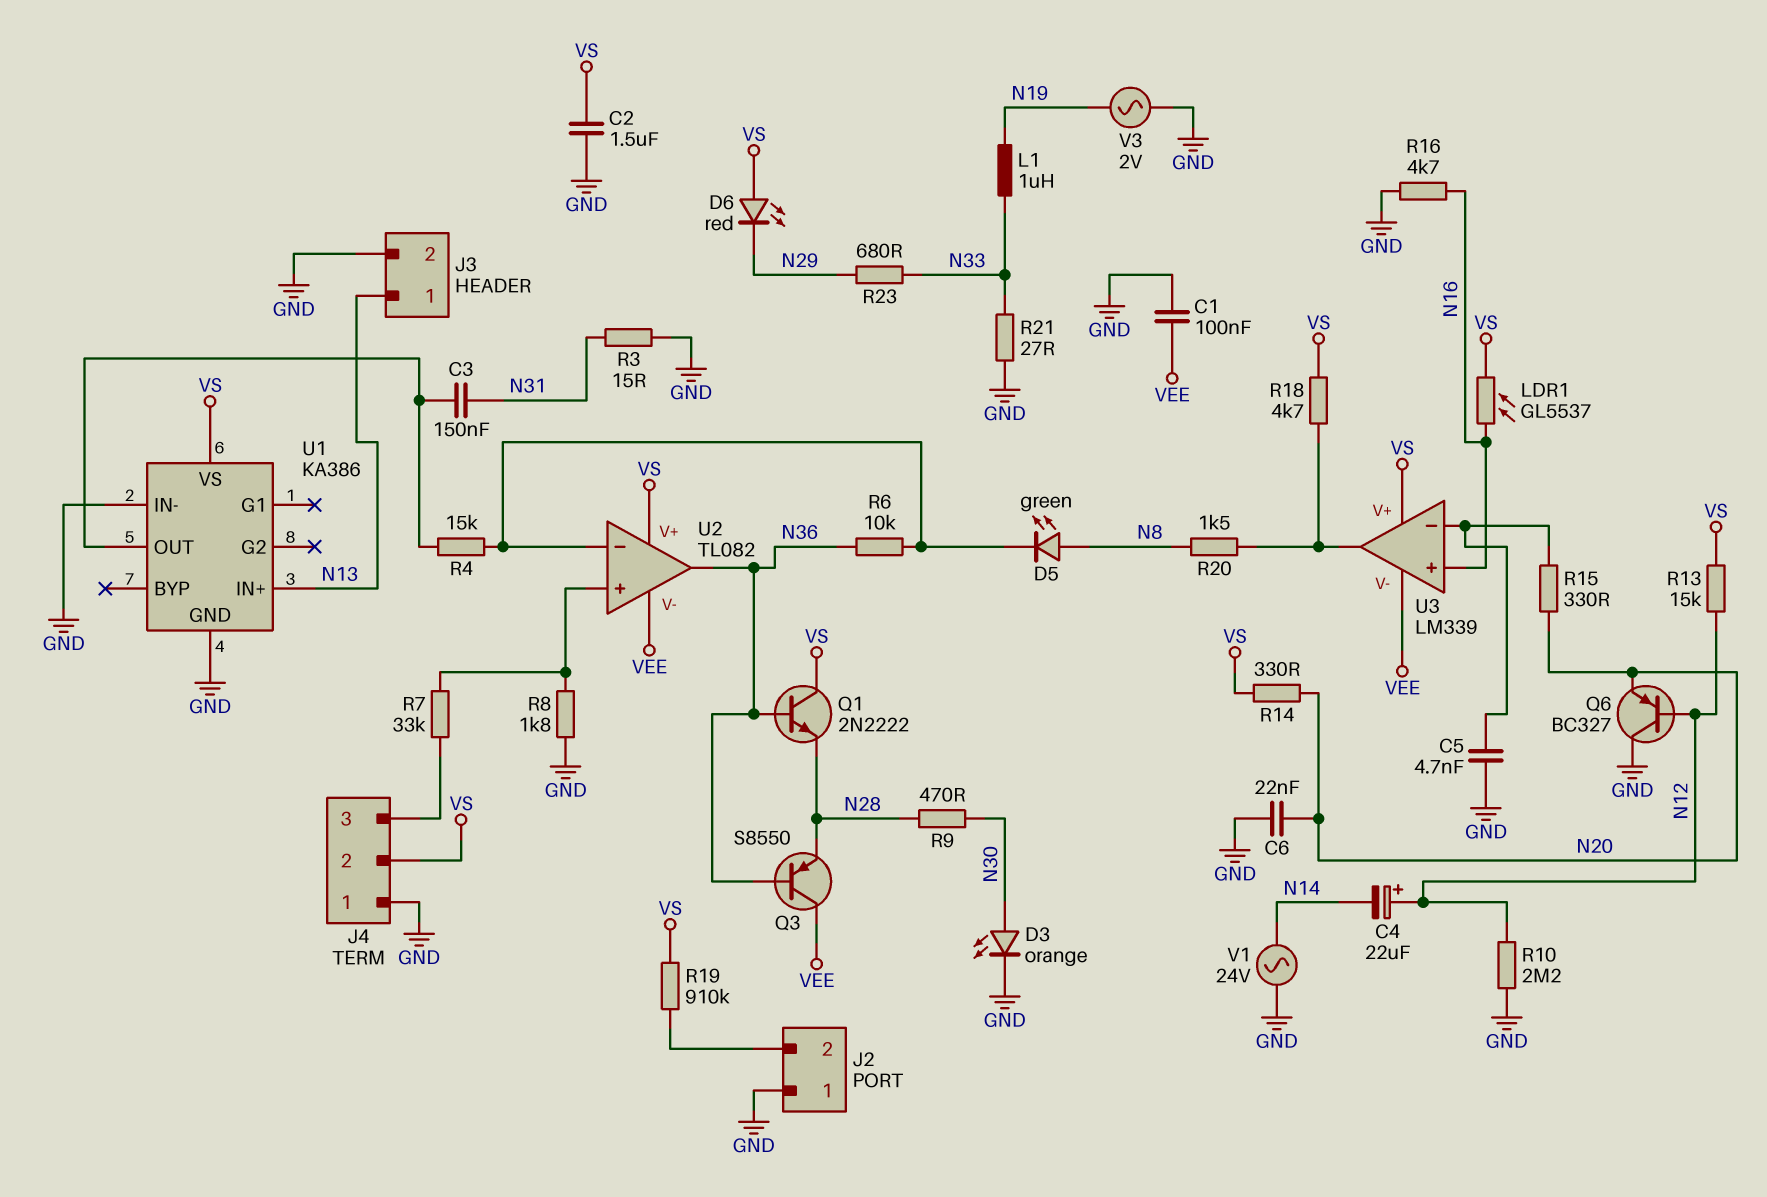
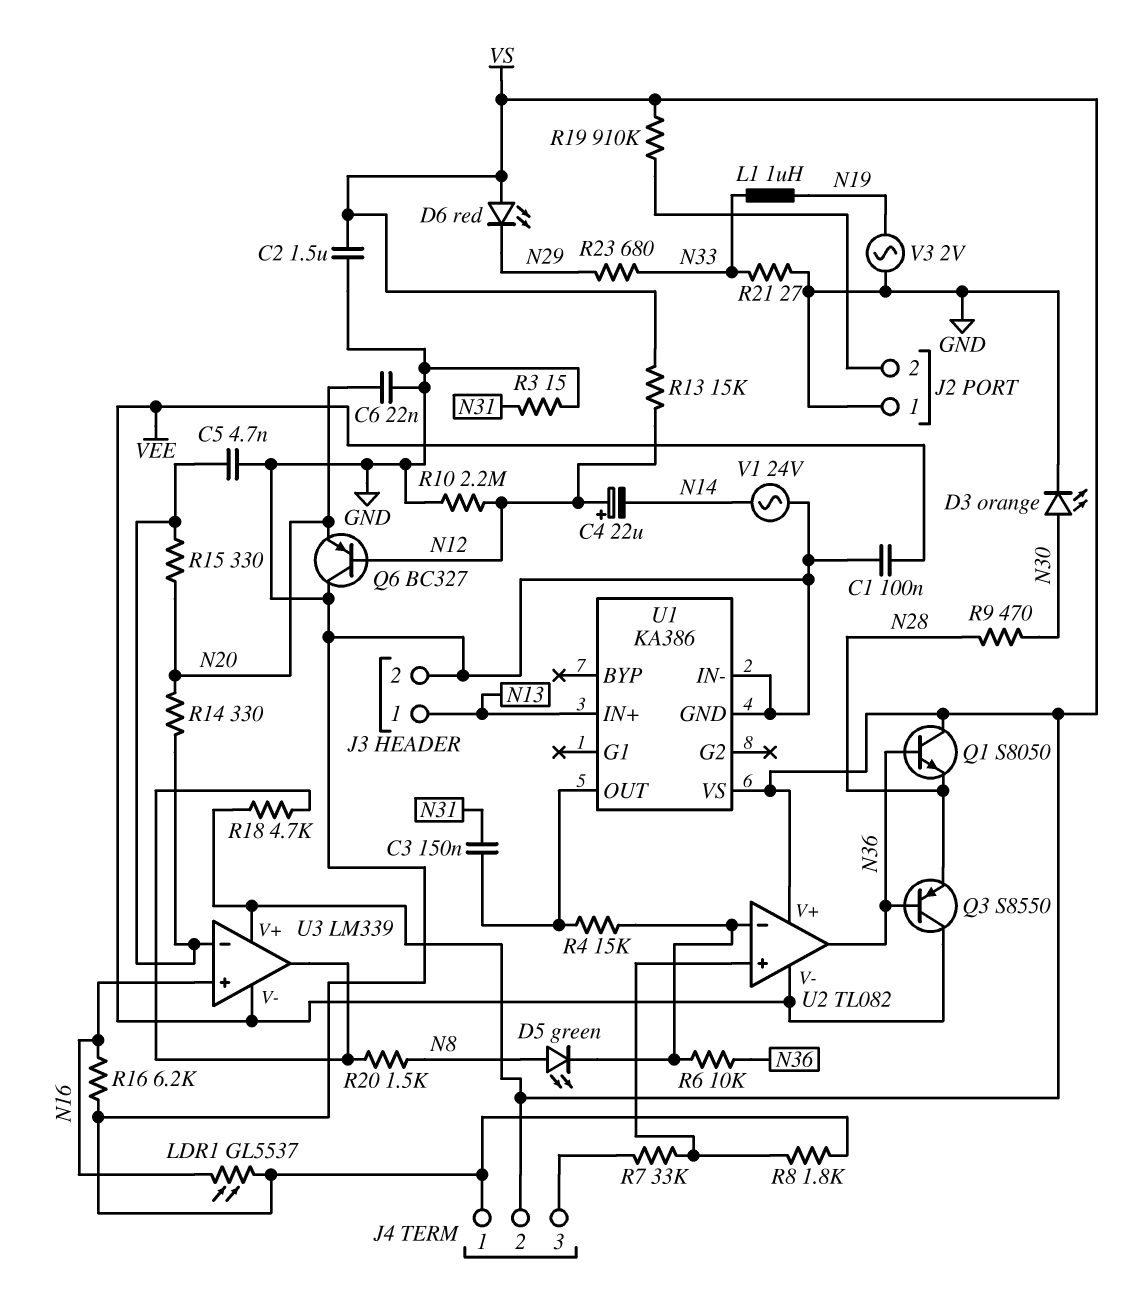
LDR1: GL5537 (N16, VS) -> GL5537 (GND, N16)
Q1: NPN 2N2222 (B N36, C VS, E N28) -> NPN S8050 (B N36, C VS, E N28)
R14: 330 (N20, VS) -> 330 (N20, U3/in-)
R16: 4.7k (GND, N16) -> 6.2k (GND, N16)

